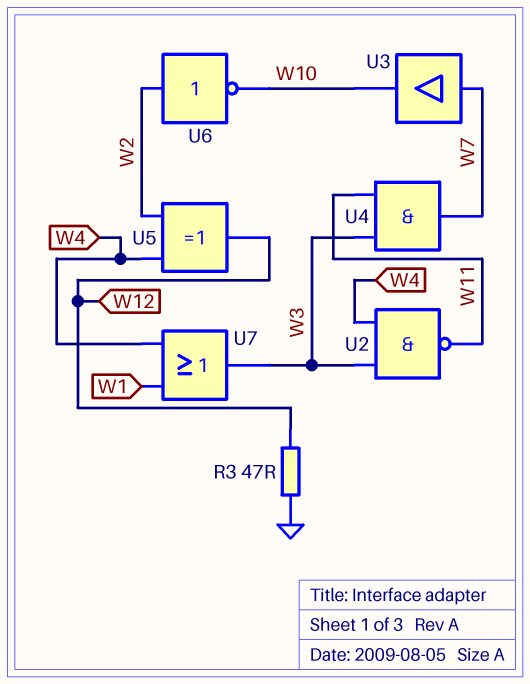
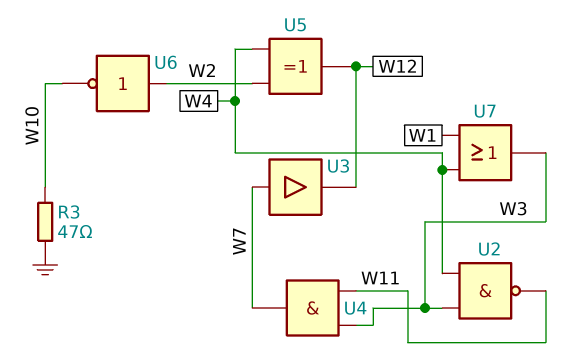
R3: 47 (GND, W12) -> 47 (GND, W10)
U3: buffer (in W7, out W10) -> buffer (in W7, out W12)

